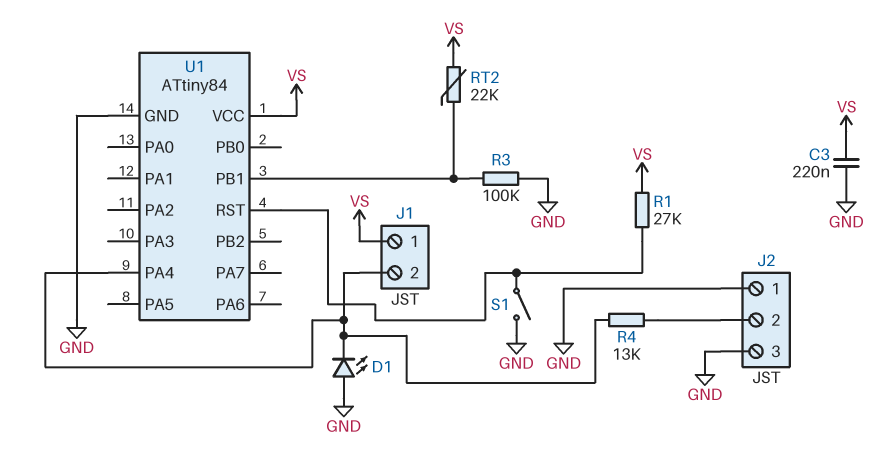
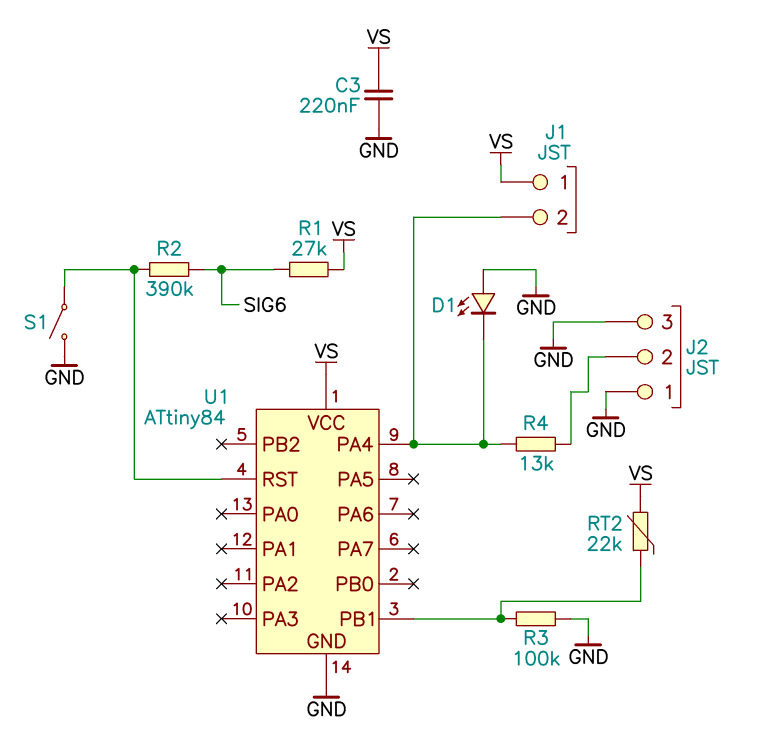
R1: 27k (U1/RST, VS) -> 27k (SIG6, VS)
R2: none -> 390k (SIG6, U1/RST)

